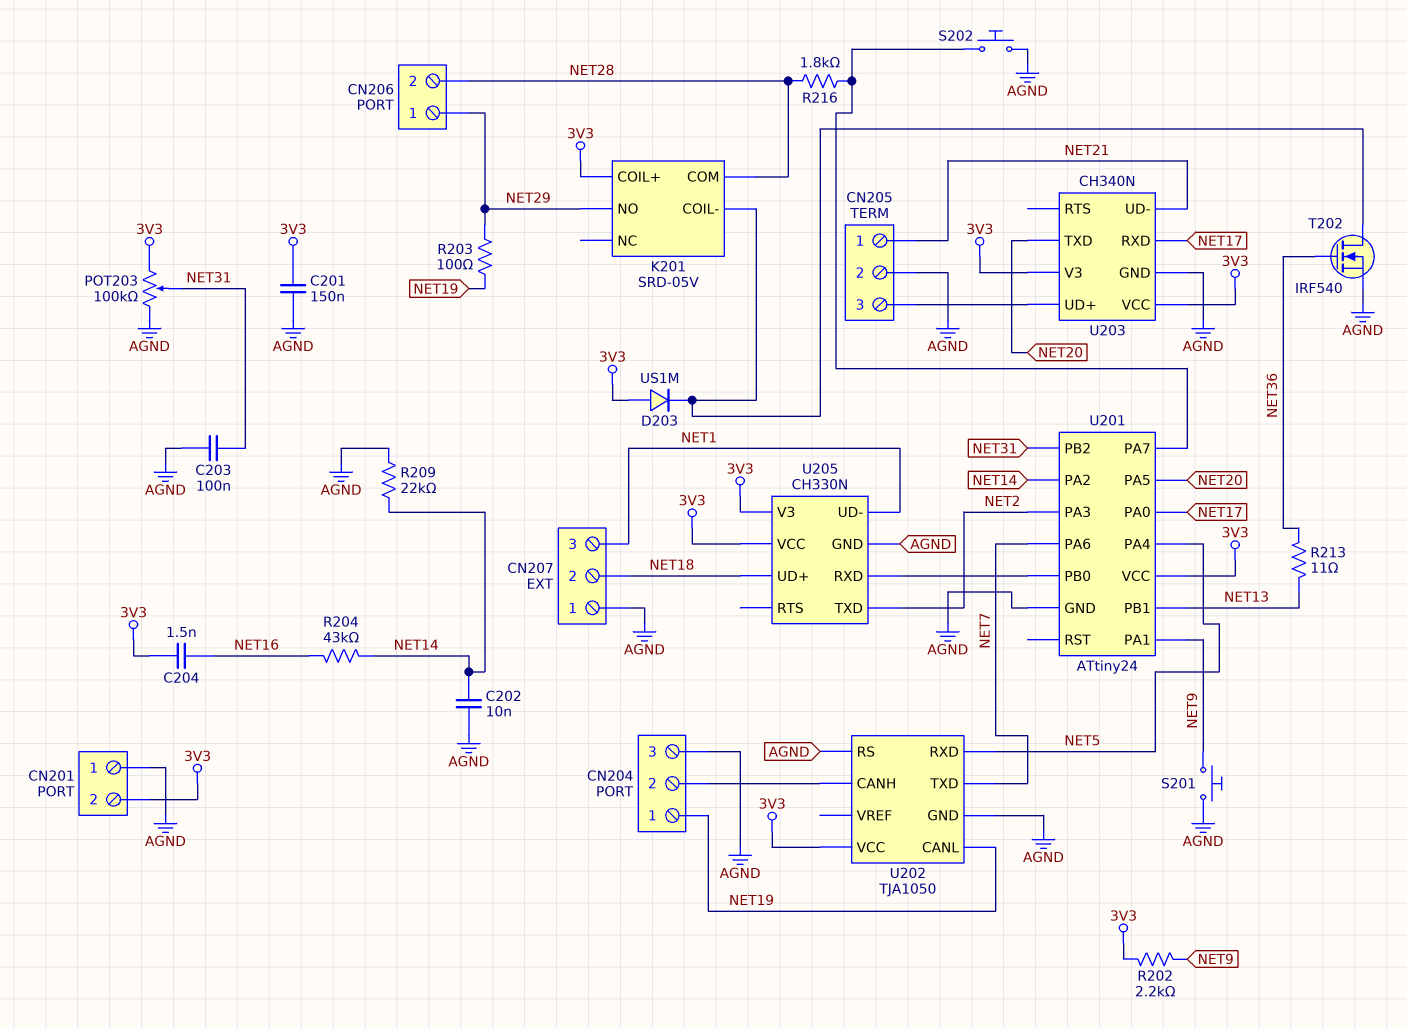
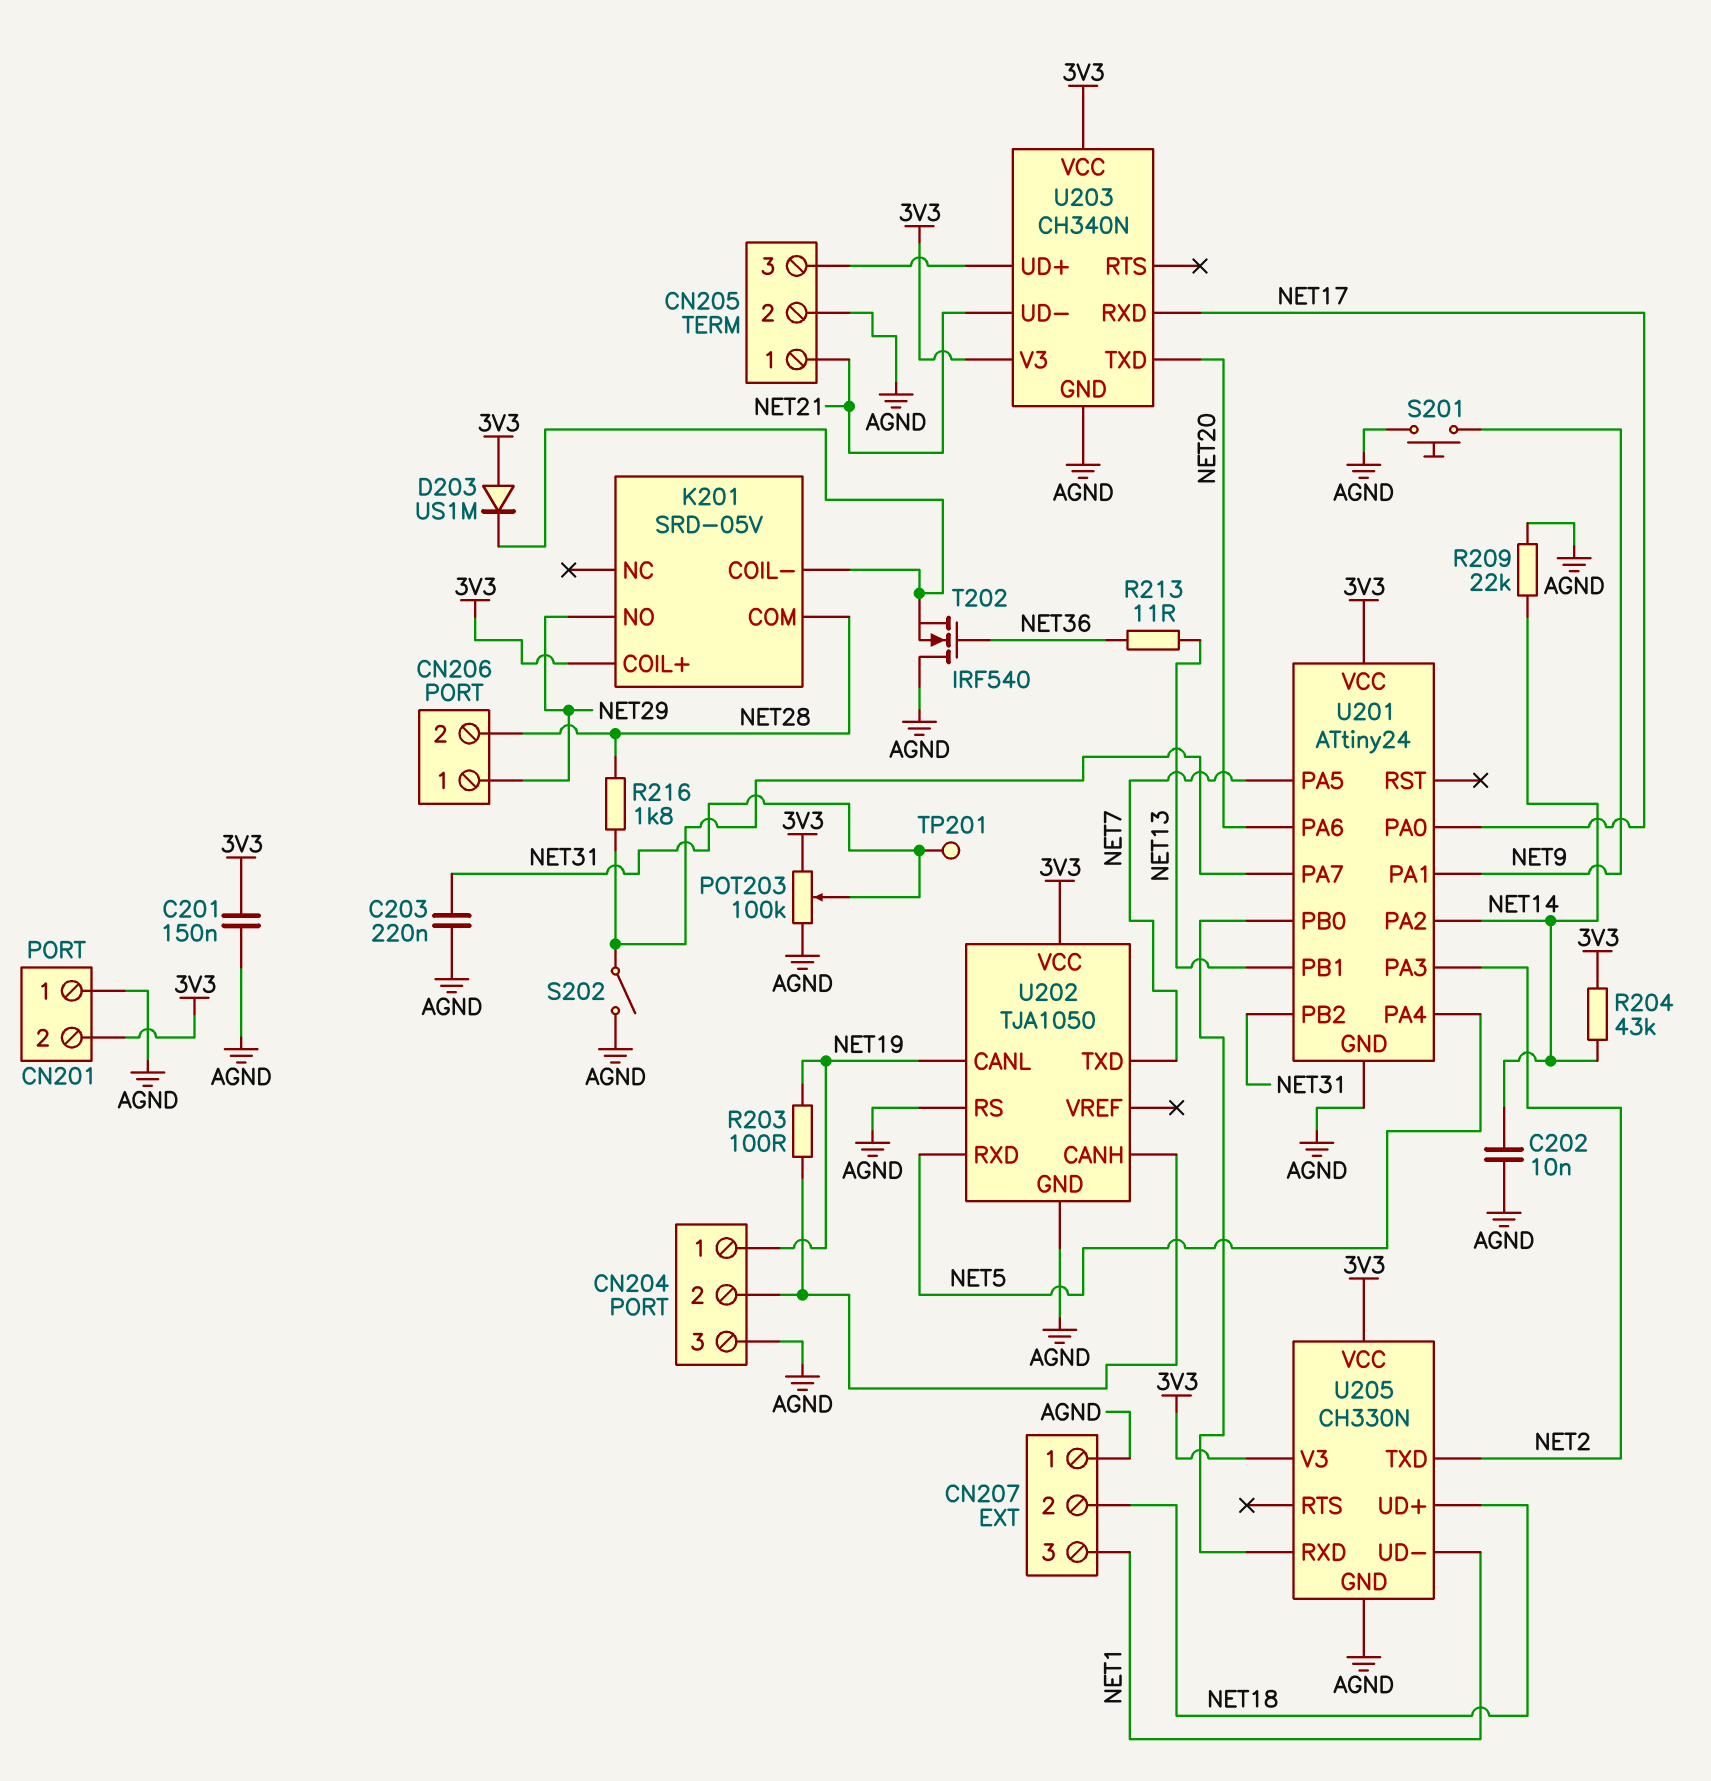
C203: 100nF (AGND, NET31) -> 220nF (AGND, NET31)
C204: 1.5nF (3V3, NET16) -> none
R202: 2.2k (3V3, NET9) -> none
R203: 100 (NET19, NET29) -> 100 (CN204/2, NET19)
R204: 43k (NET14, NET16) -> 43k (3V3, NET14)
S202: button (AGND, U201/PA7) -> switch (AGND, U201/PA7)
T202: NMOS IRF540 (G NET36, D K201/COIL-, S AGND) -> NMOS IRF540 (G NET36, D AGND, S K201/COIL-)
TP201: none -> test point (NET31)
U201 pin PA5: NET20 -> NET7
U201 pin PA6: NET7 -> NET20

